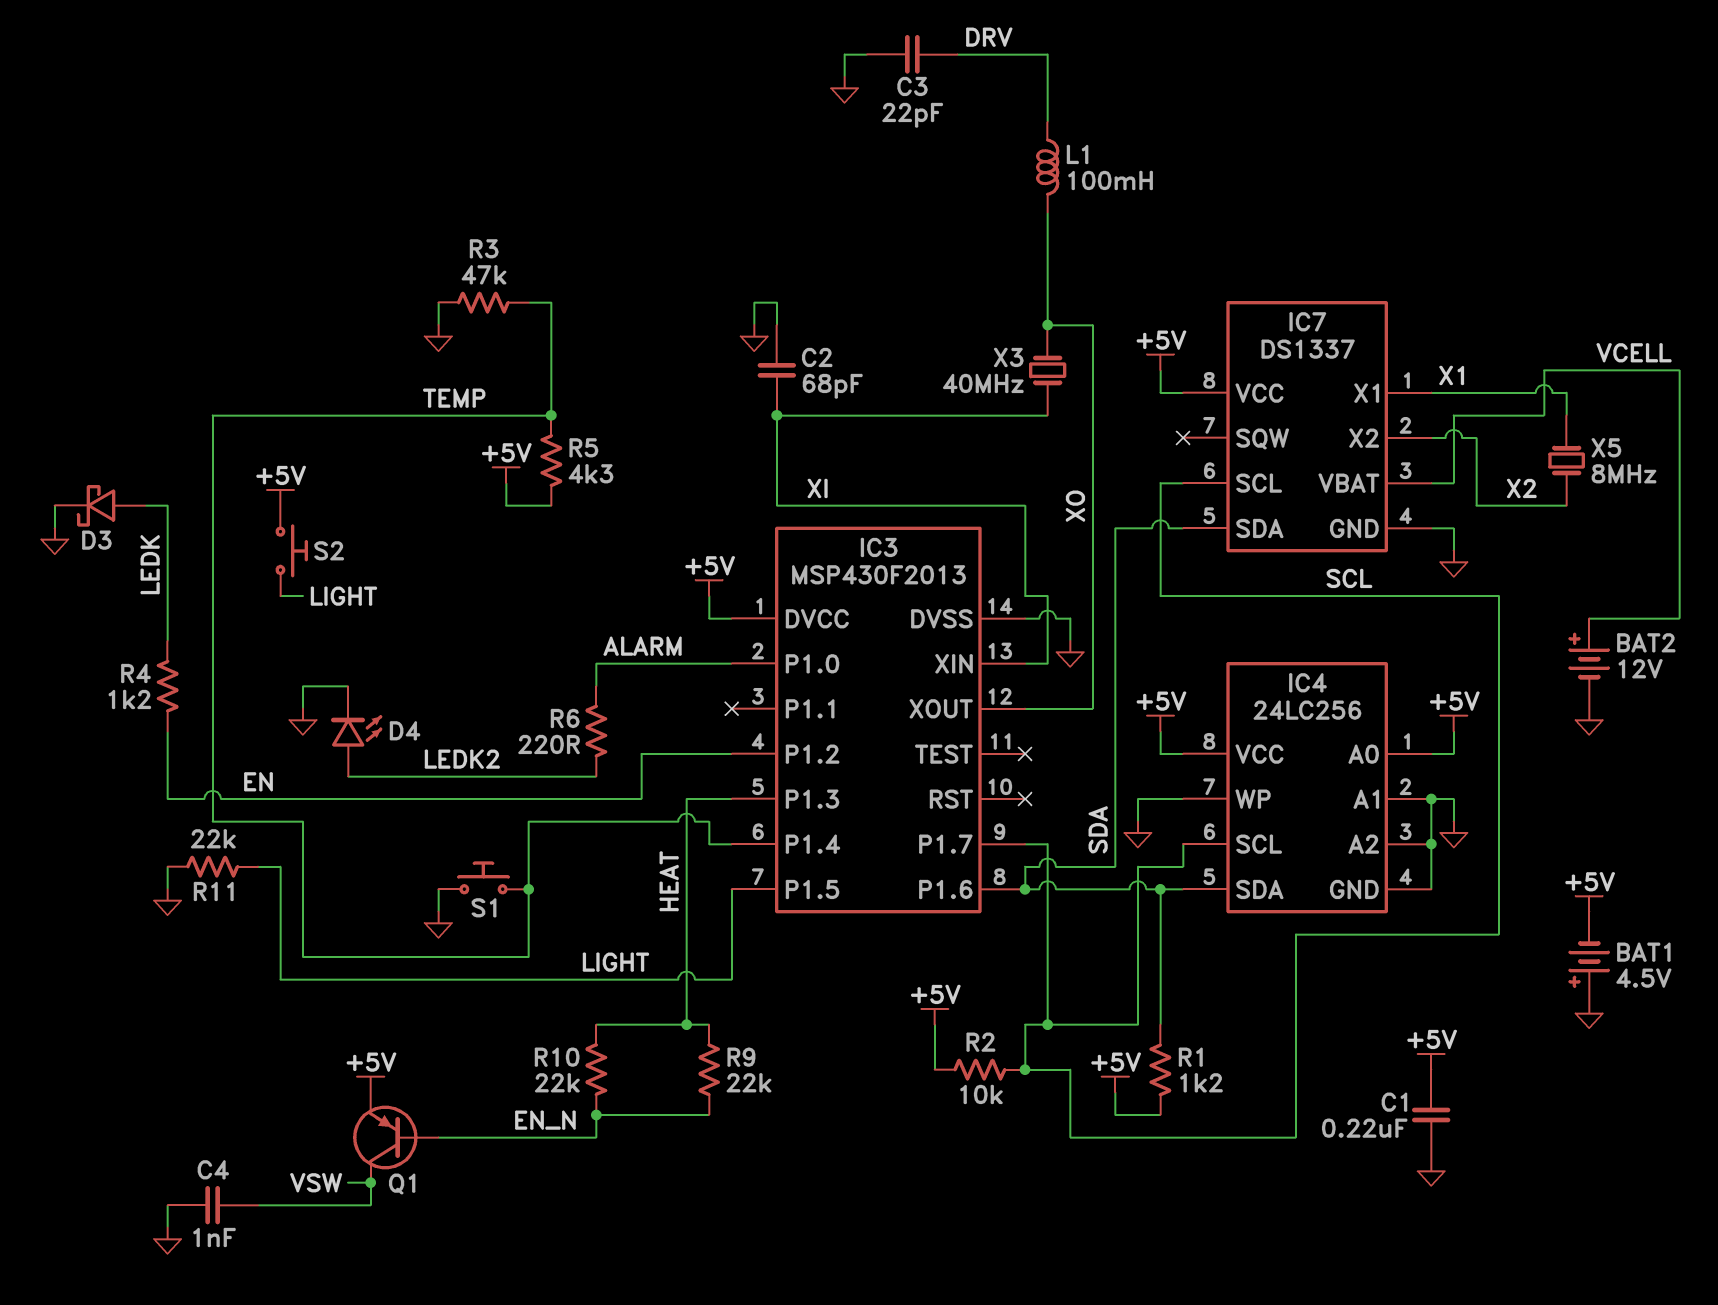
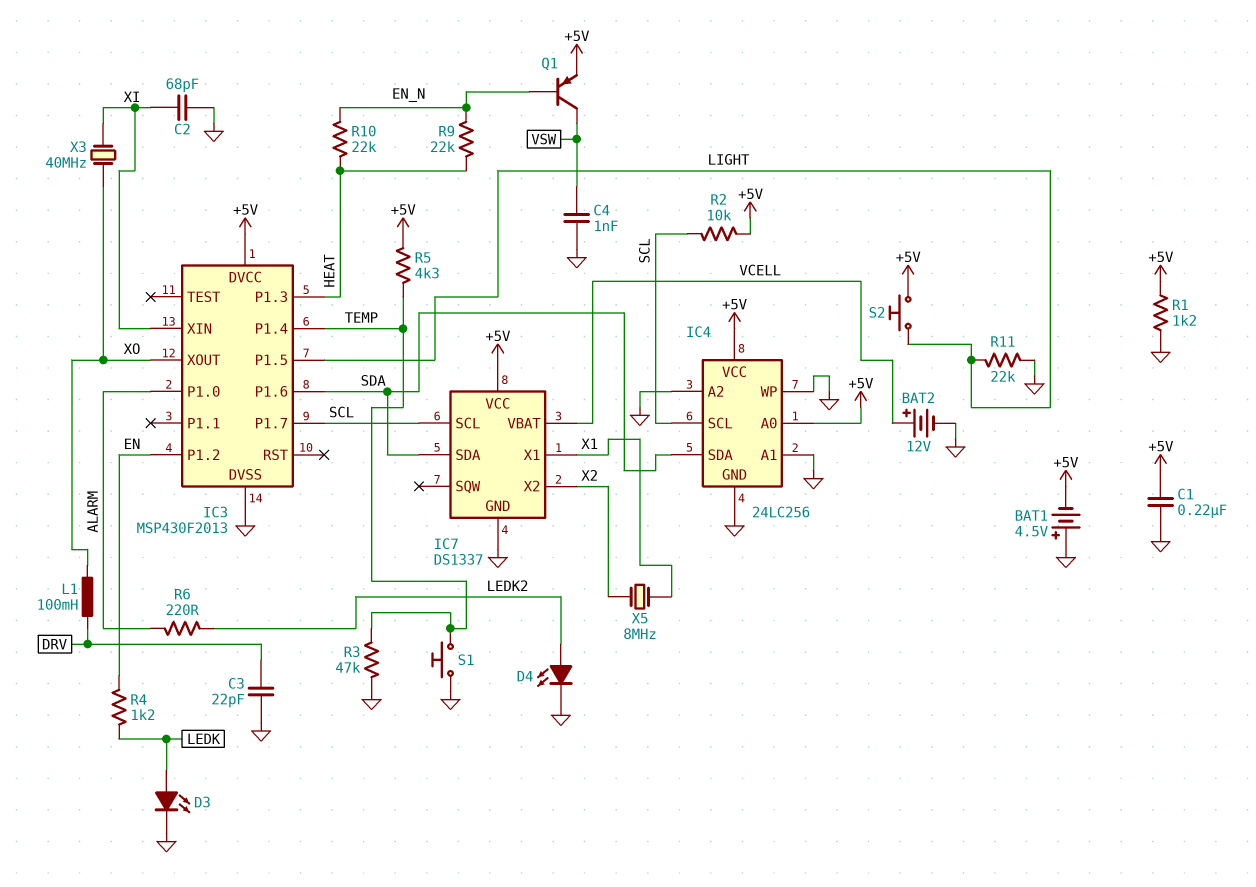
D3: schottky (A LEDK, K GND) -> LED (A LEDK, K GND)
R1: 1.2k (+5V, SDA) -> 1.2k (+5V, GND)

